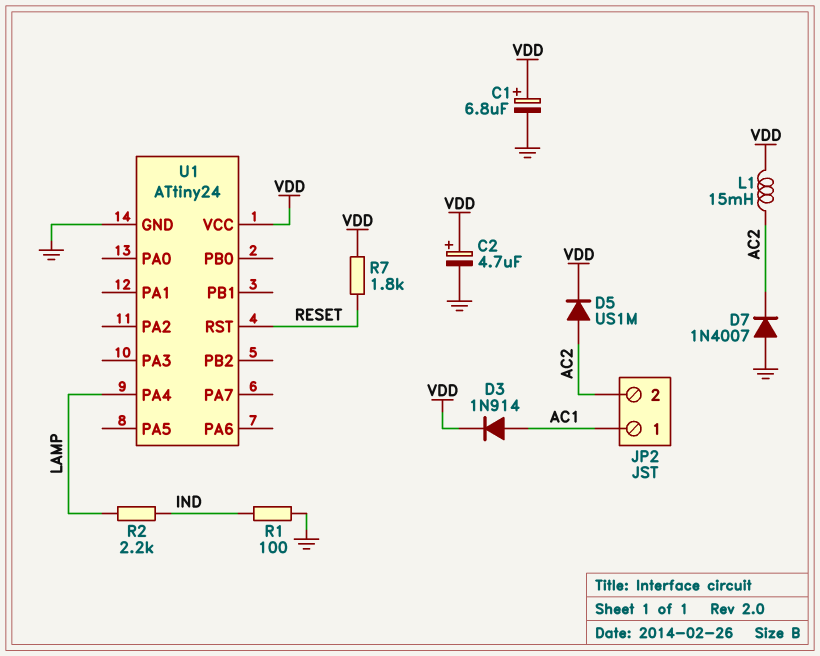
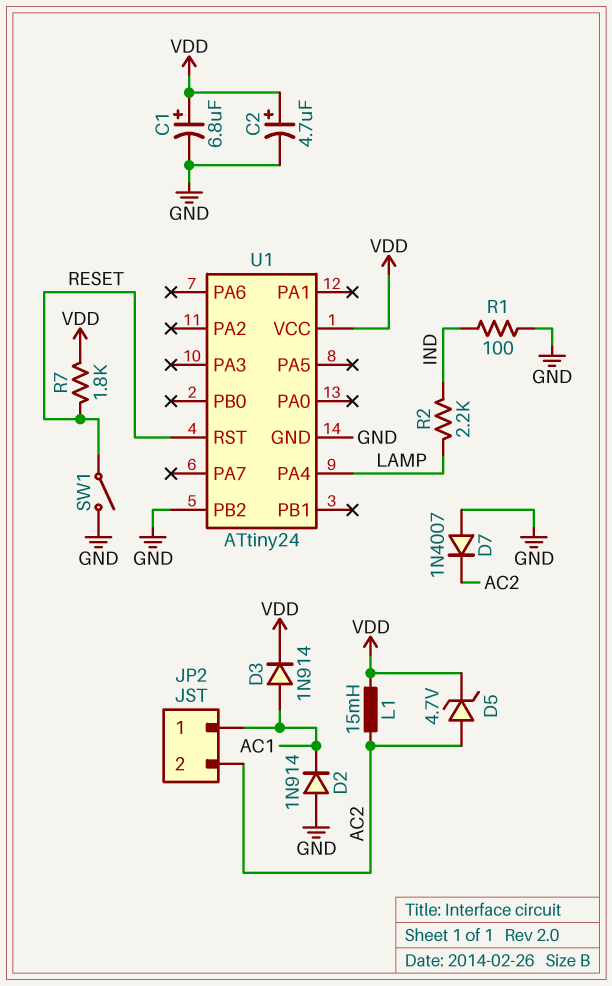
D2: none -> diode 1N914 (A GND, K AC1)
D5: diode US1M (A AC2, K VDD) -> zener 4.7V (A AC2, K VDD)
SW1: none -> switch (GND, RESET)
U1 pin PB2: none -> GND

